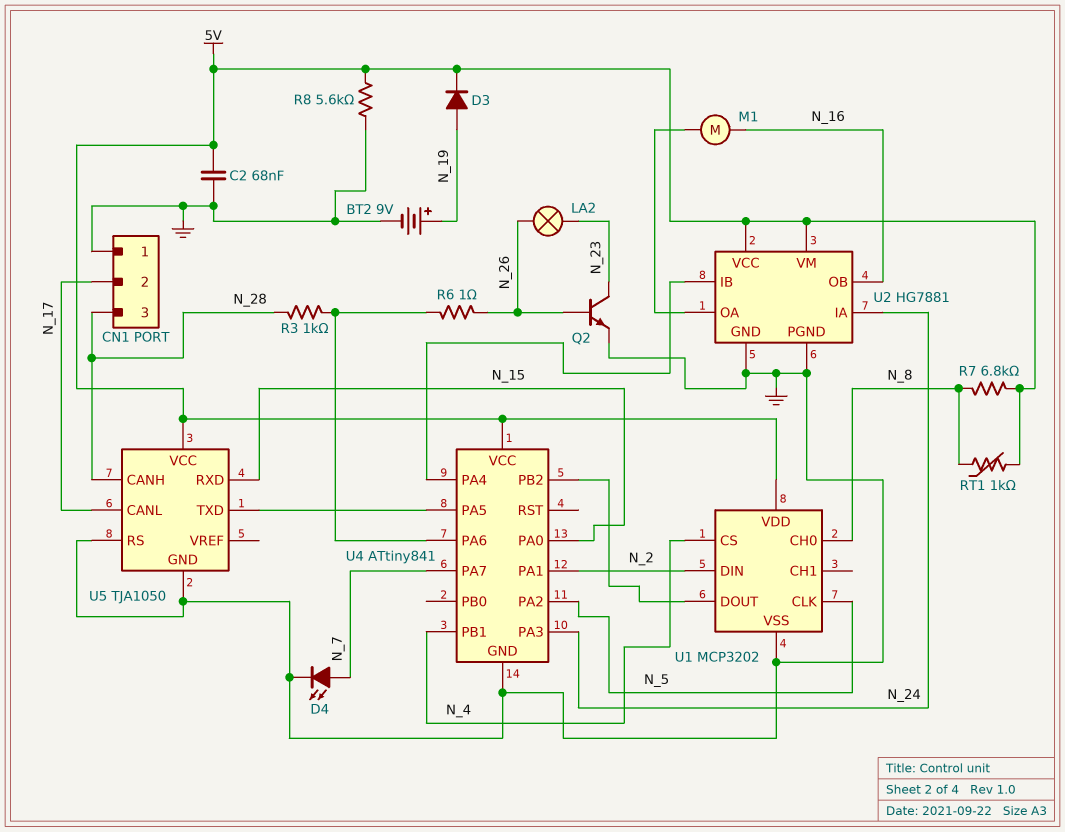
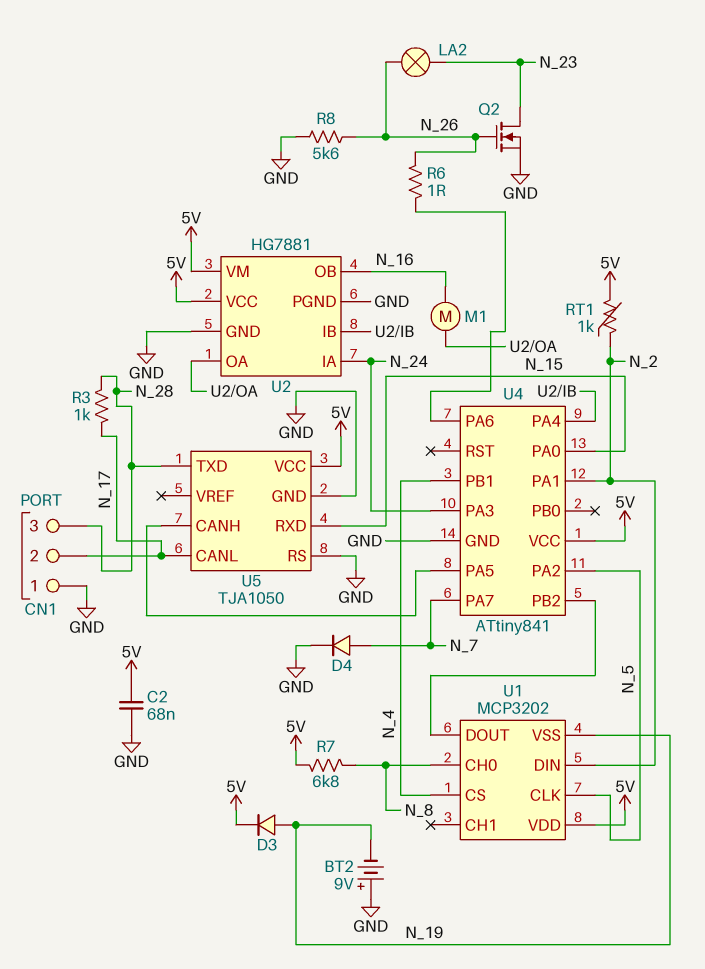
BT2: 9V (plus N_19, minus GND) -> 9V (plus GND, minus N_19)
D4: LED (A N_7, K GND) -> diode (A N_7, K GND)
Q2: NPN (B N_26, C N_23, E GND) -> NMOS (G N_26, D N_23, S GND)
R3: 1k (N_28, U4/PA6) -> 1k (N_17, N_28)
R8: 5.6k (5V, GND) -> 5.6k (GND, N_26)
RT1: 1k (5V, N_8) -> 1k (5V, N_2)
U1 pin VSS: GND -> N_19
U5 pin CANH: N_28 -> U4/PA5
U5 pin TXD: U4/PA5 -> N_28

